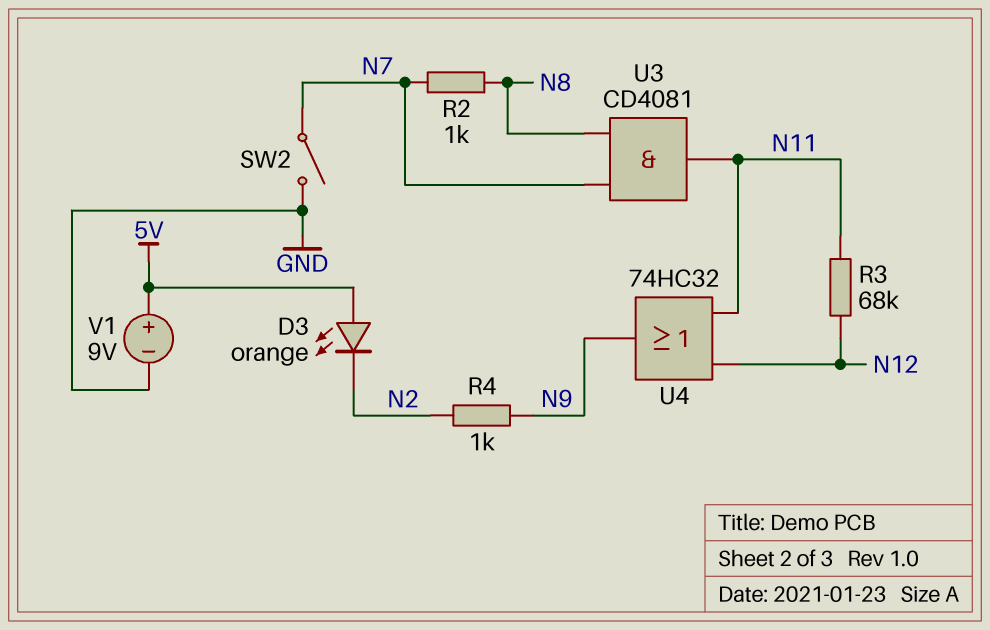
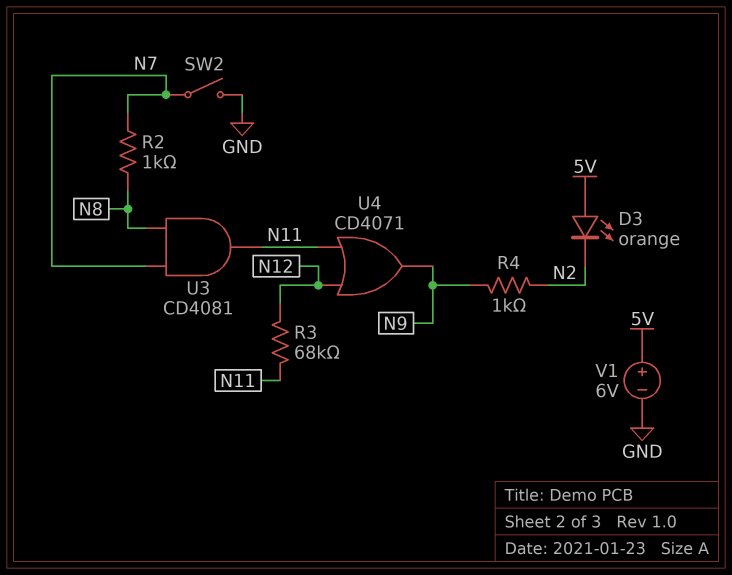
U4: OR 74HC32 (in N11, in N12, out N9) -> OR CD4071 (in N11, in N12, out N9)
V1: 9V (plus 5V, minus GND) -> 6V (plus 5V, minus GND)

